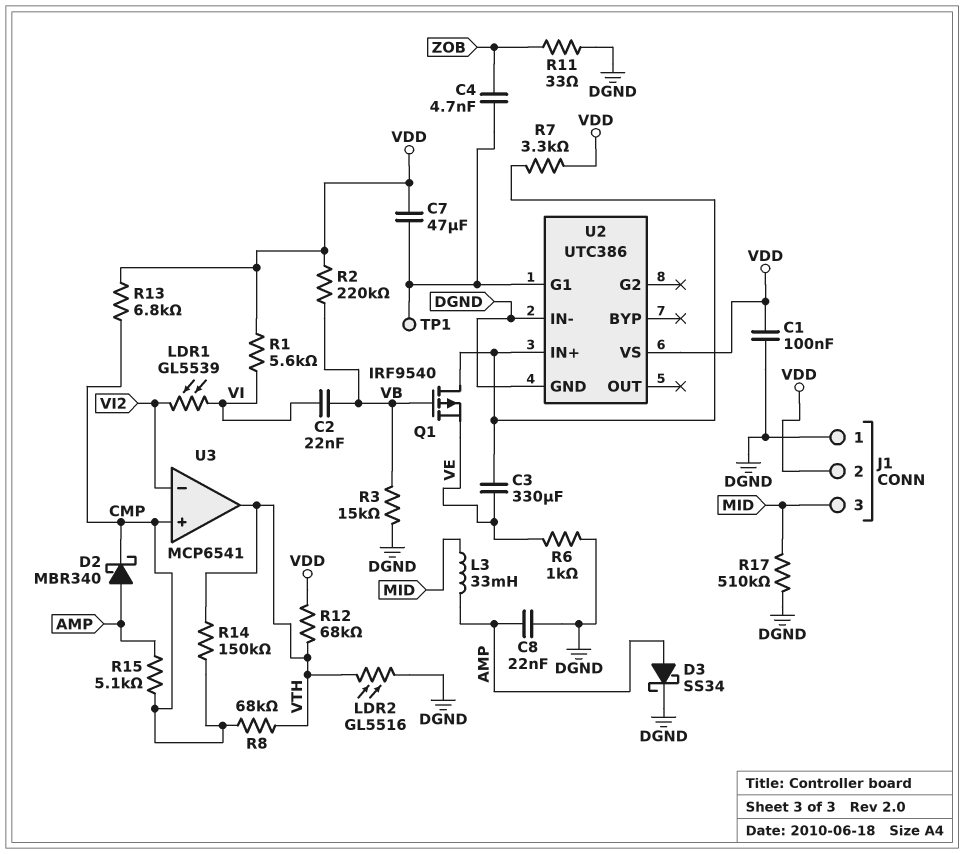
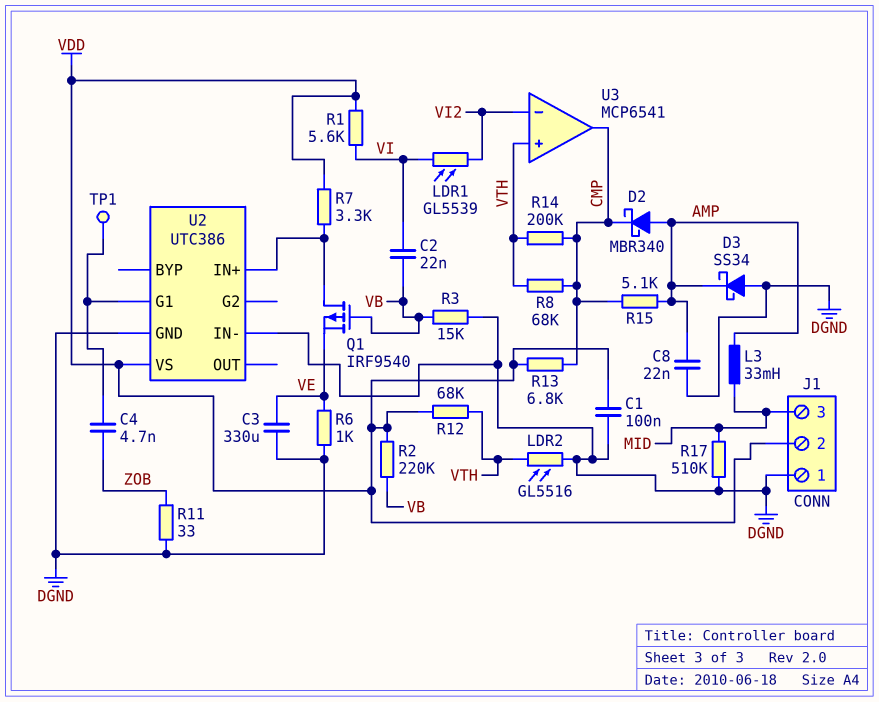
C3: 330uF (U2/IN+, VE) -> 330uF (DGND, VE)
C7: 47uF (U2/G1, VDD) -> none
D3: schottky SS34 (A AMP, K DGND) -> schottky SS34 (A DGND, K AMP)
R14: 150k (CMP, VTH) -> 200k (CMP, VTH)
U3 pin in+: CMP -> VTH
U3 pin out: VTH -> CMP

